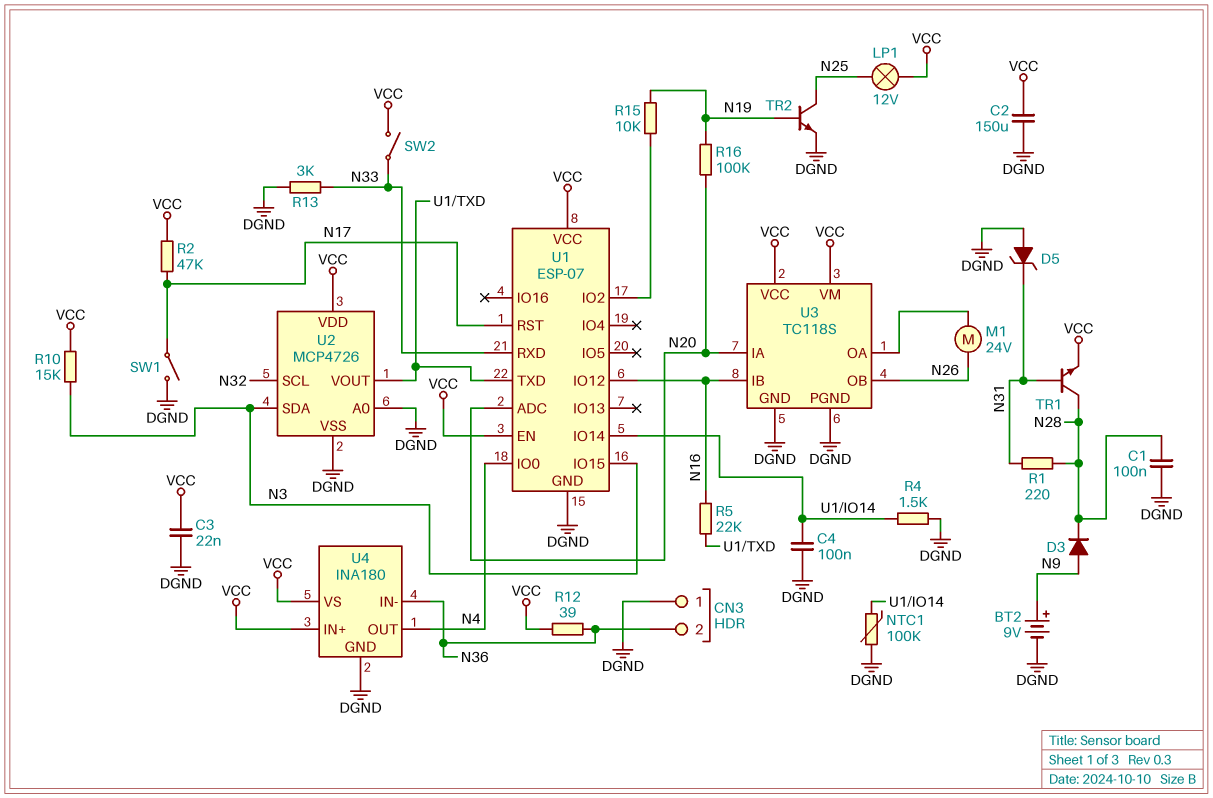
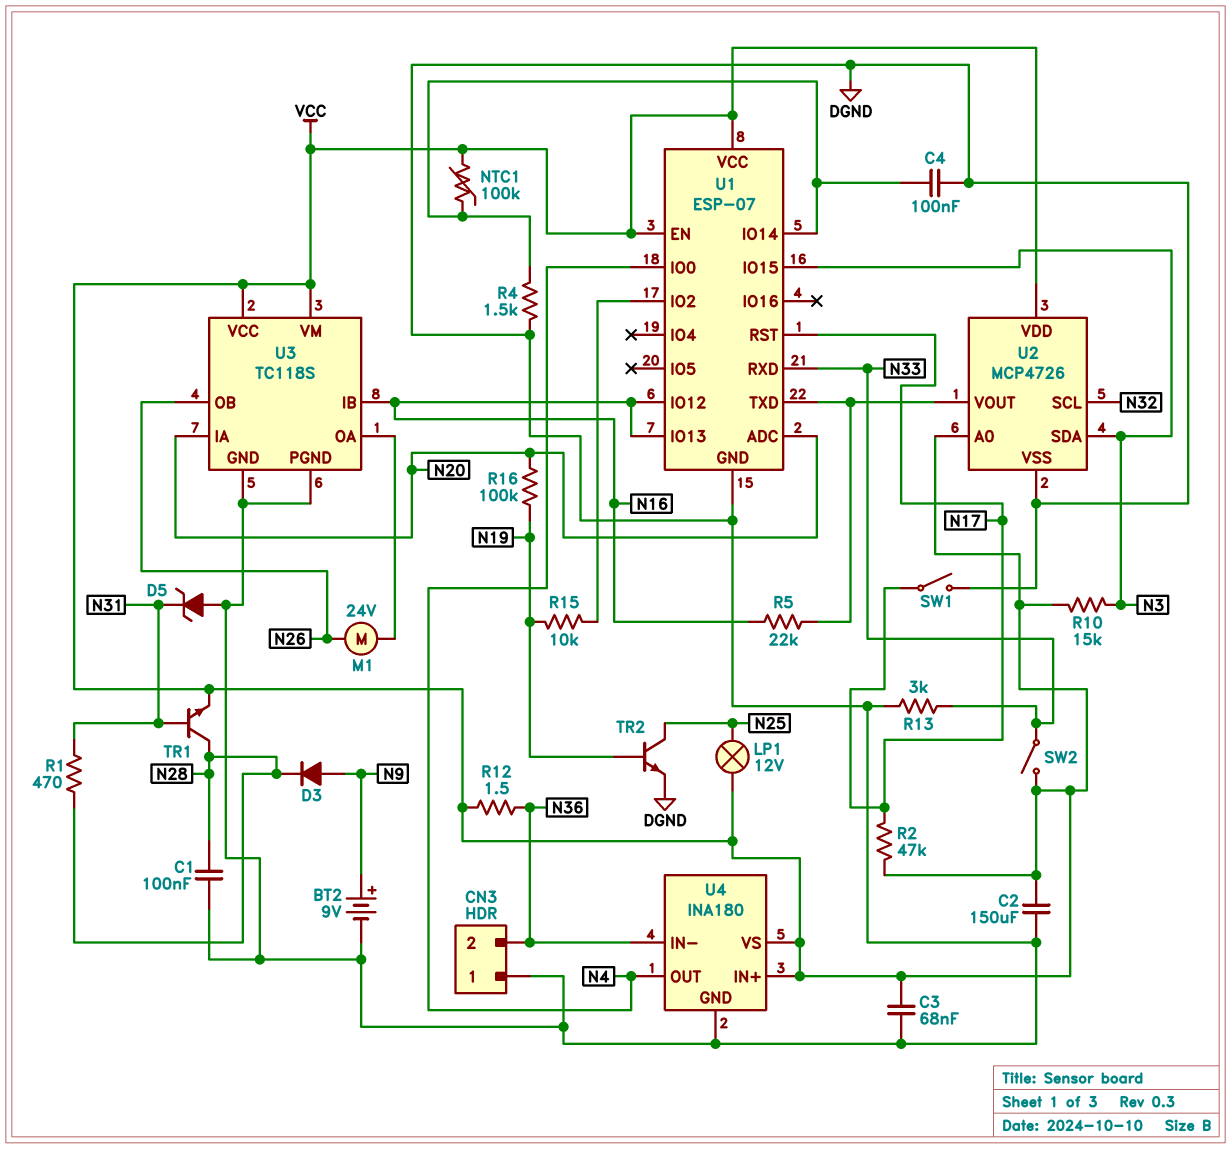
C3: 22nF (DGND, VCC) -> 68nF (DGND, VCC)
NTC1: 100k (DGND, U1/IO14) -> 100k (U1/IO14, VCC)
R1: 220 (N28, N31) -> 470 (N28, N31)
R12: 39 (N36, VCC) -> 1.5 (N36, VCC)
U1 pin IO13: none -> N16
U2 pin A0: DGND -> VCC

